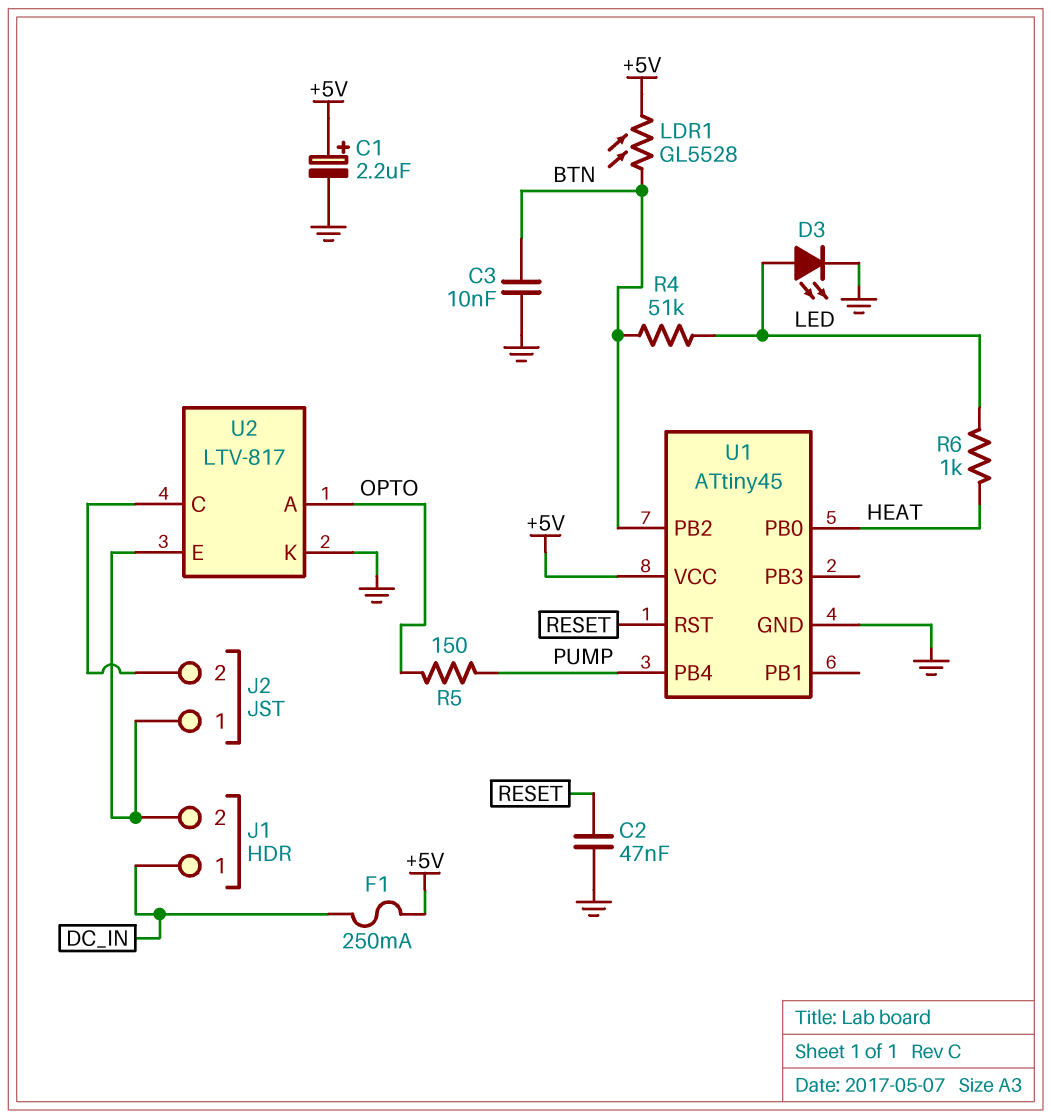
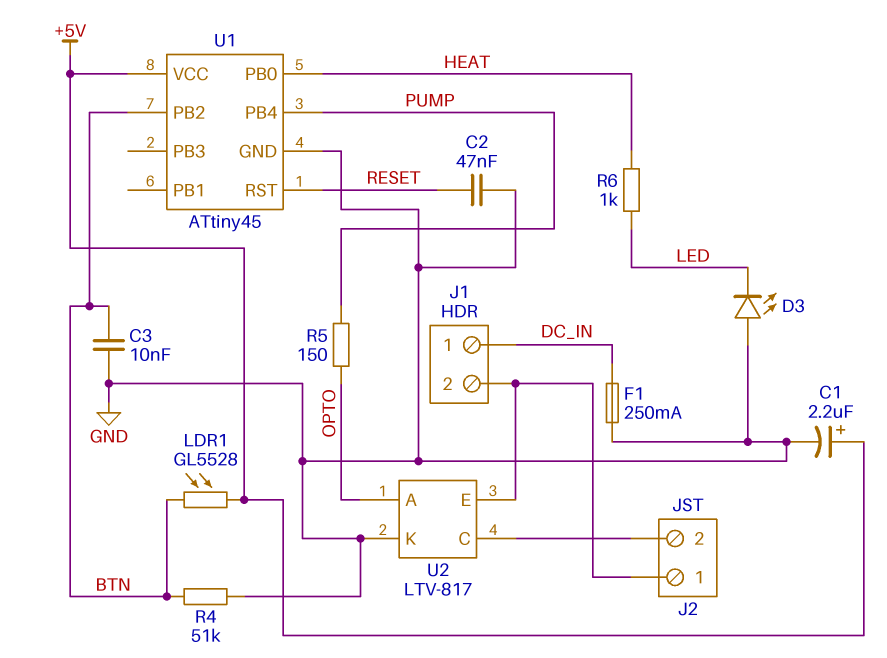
D3: LED (A LED, K GND) -> LED (A GND, K LED)
F1: 250mA (+5V, DC_IN) -> 250mA (DC_IN, GND)
R4: 51k (BTN, LED) -> 51k (BTN, GND)

